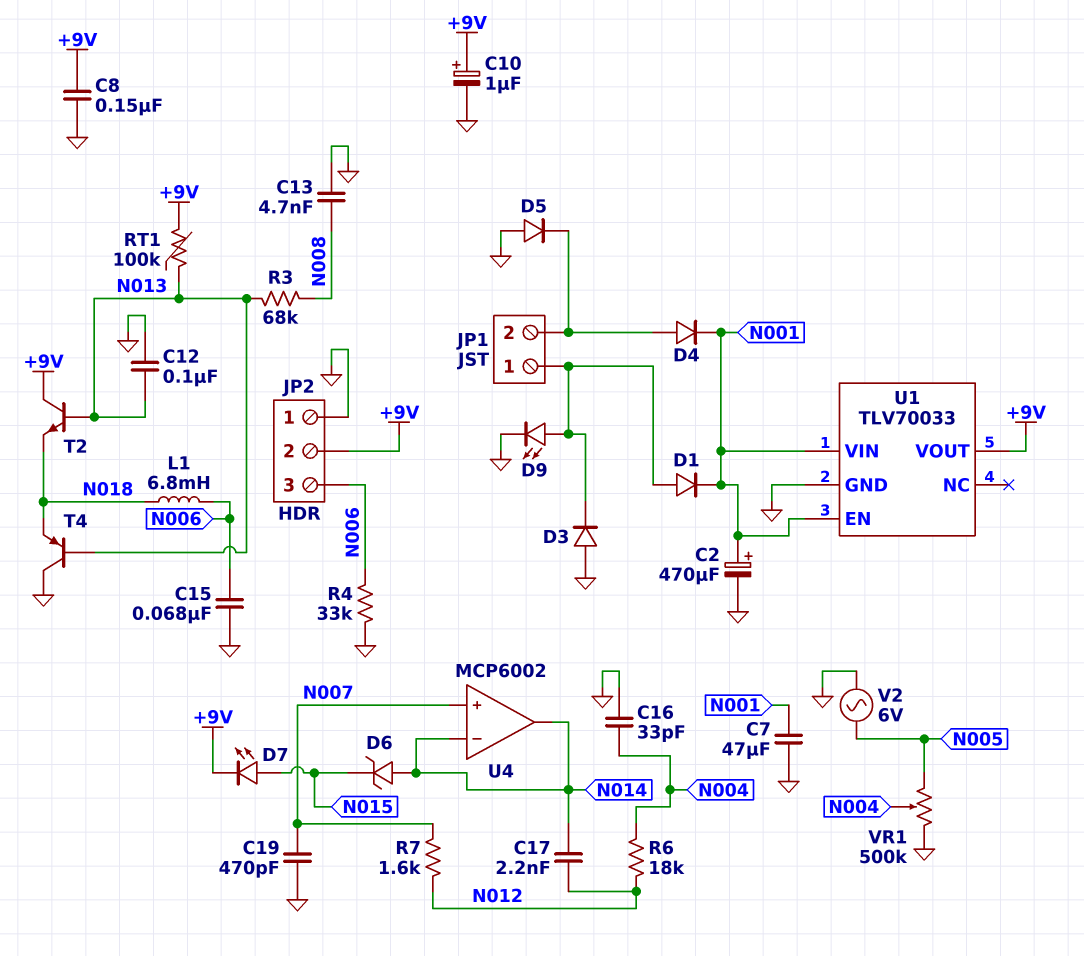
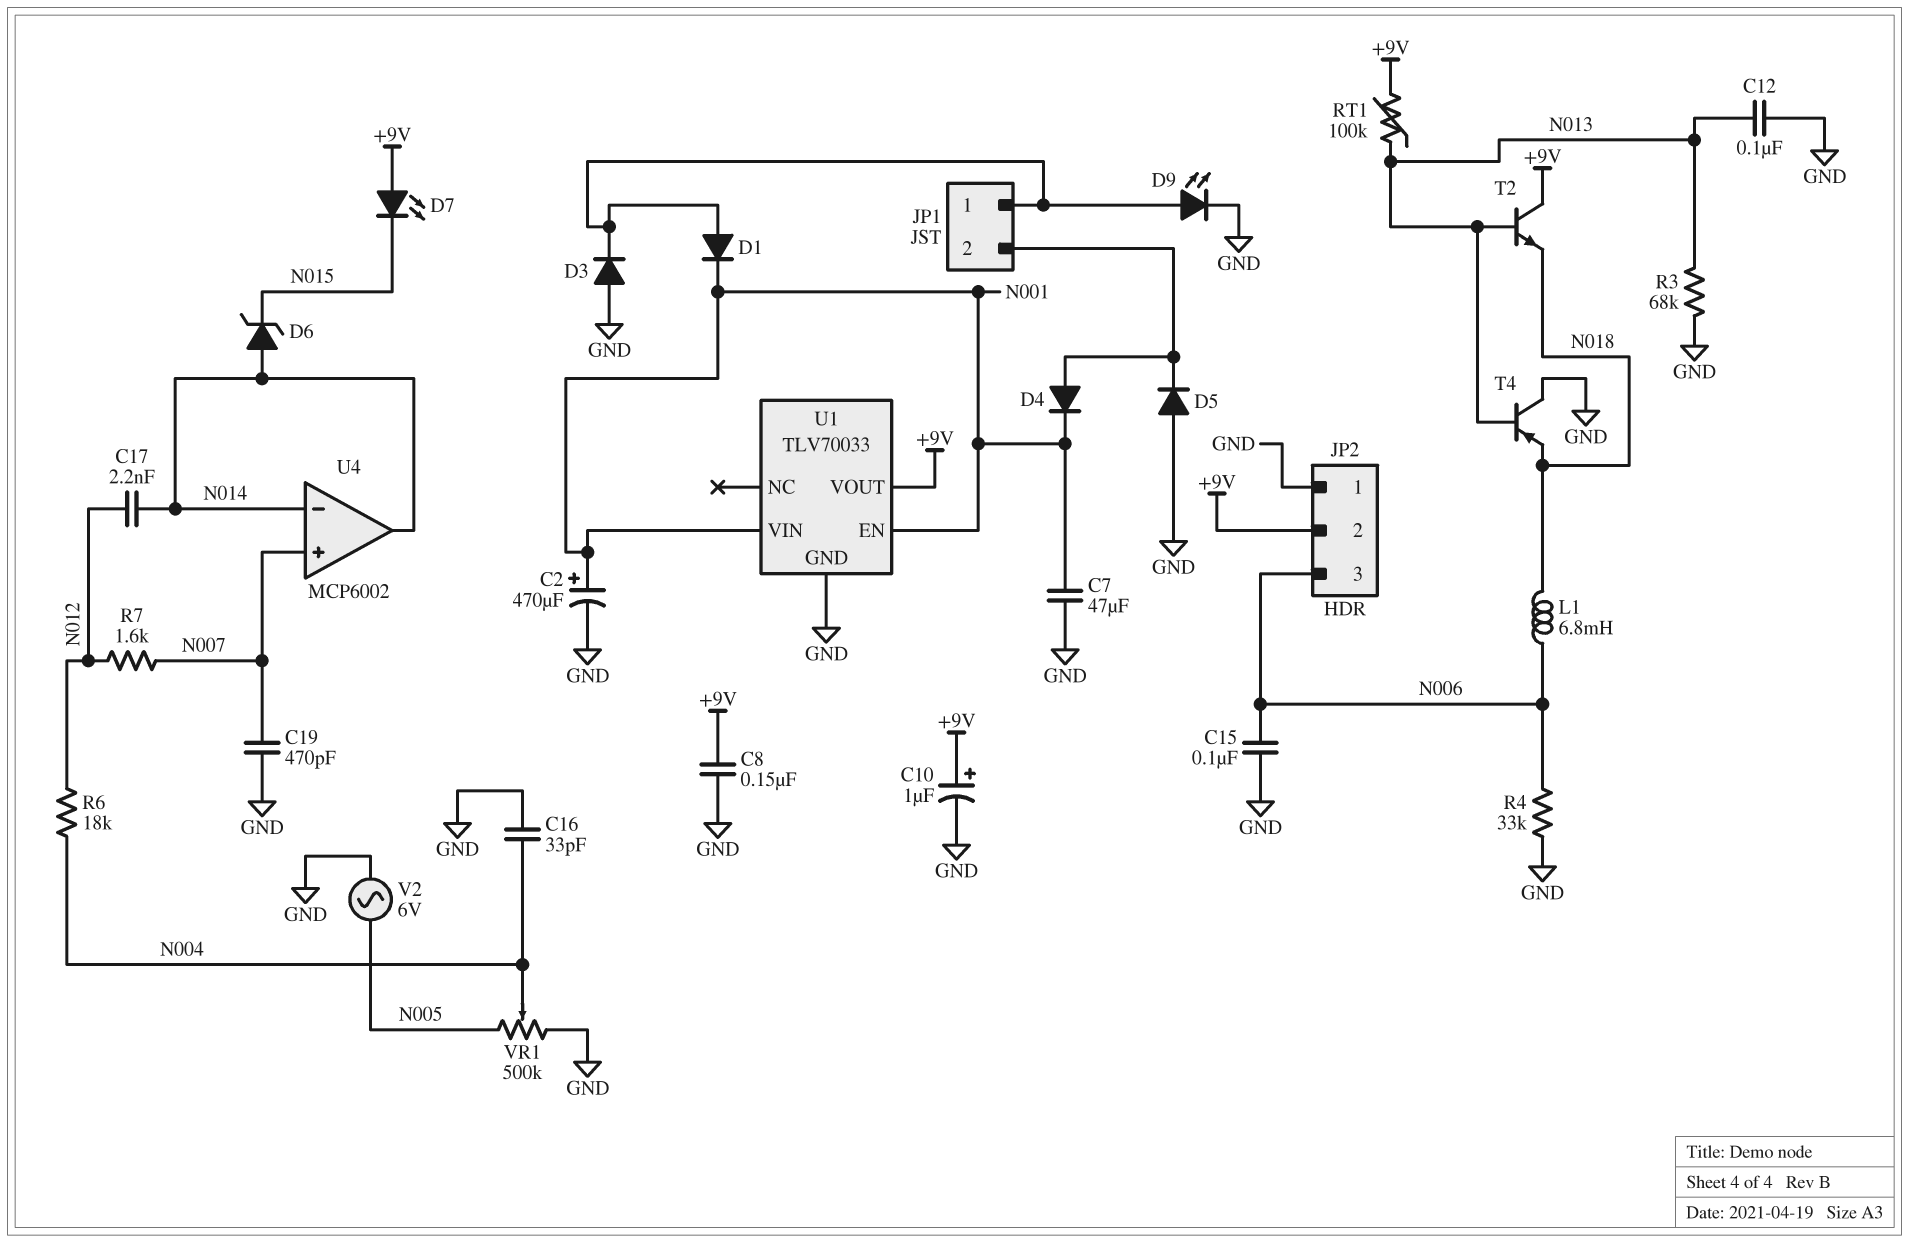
C13: 4.7nF (GND, N008) -> none
C15: 68nF (GND, N006) -> 100nF (GND, N006)
D7: LED (A N015, K +9V) -> LED (A +9V, K N015)
R3: 68k (N008, N013) -> 68k (GND, N013)

